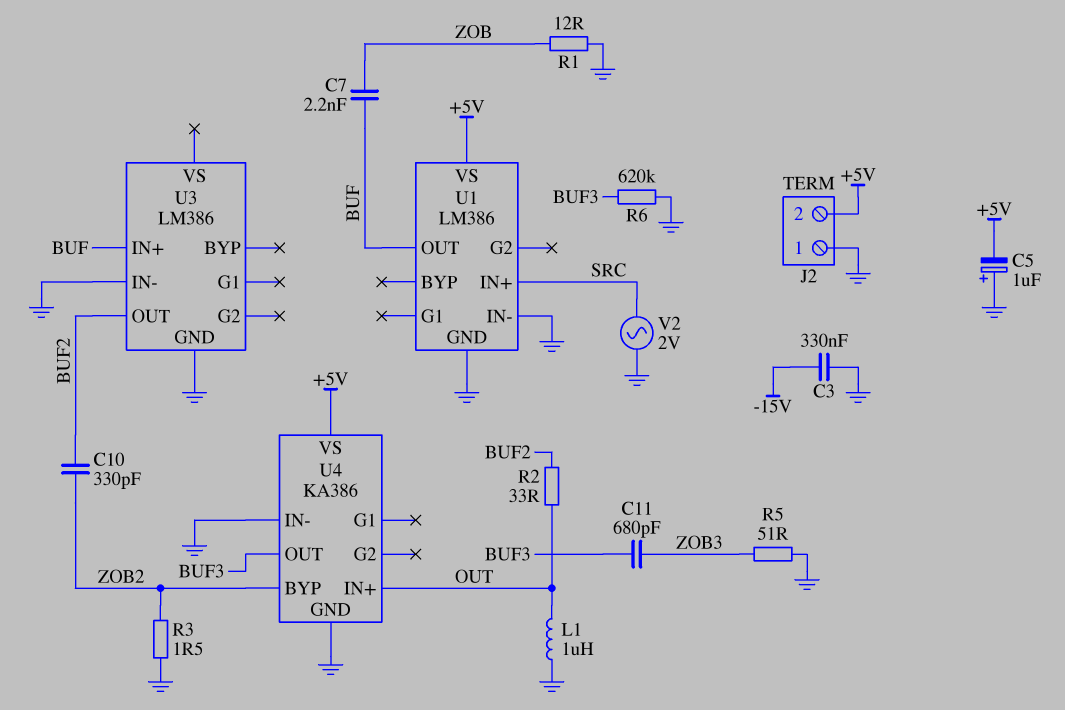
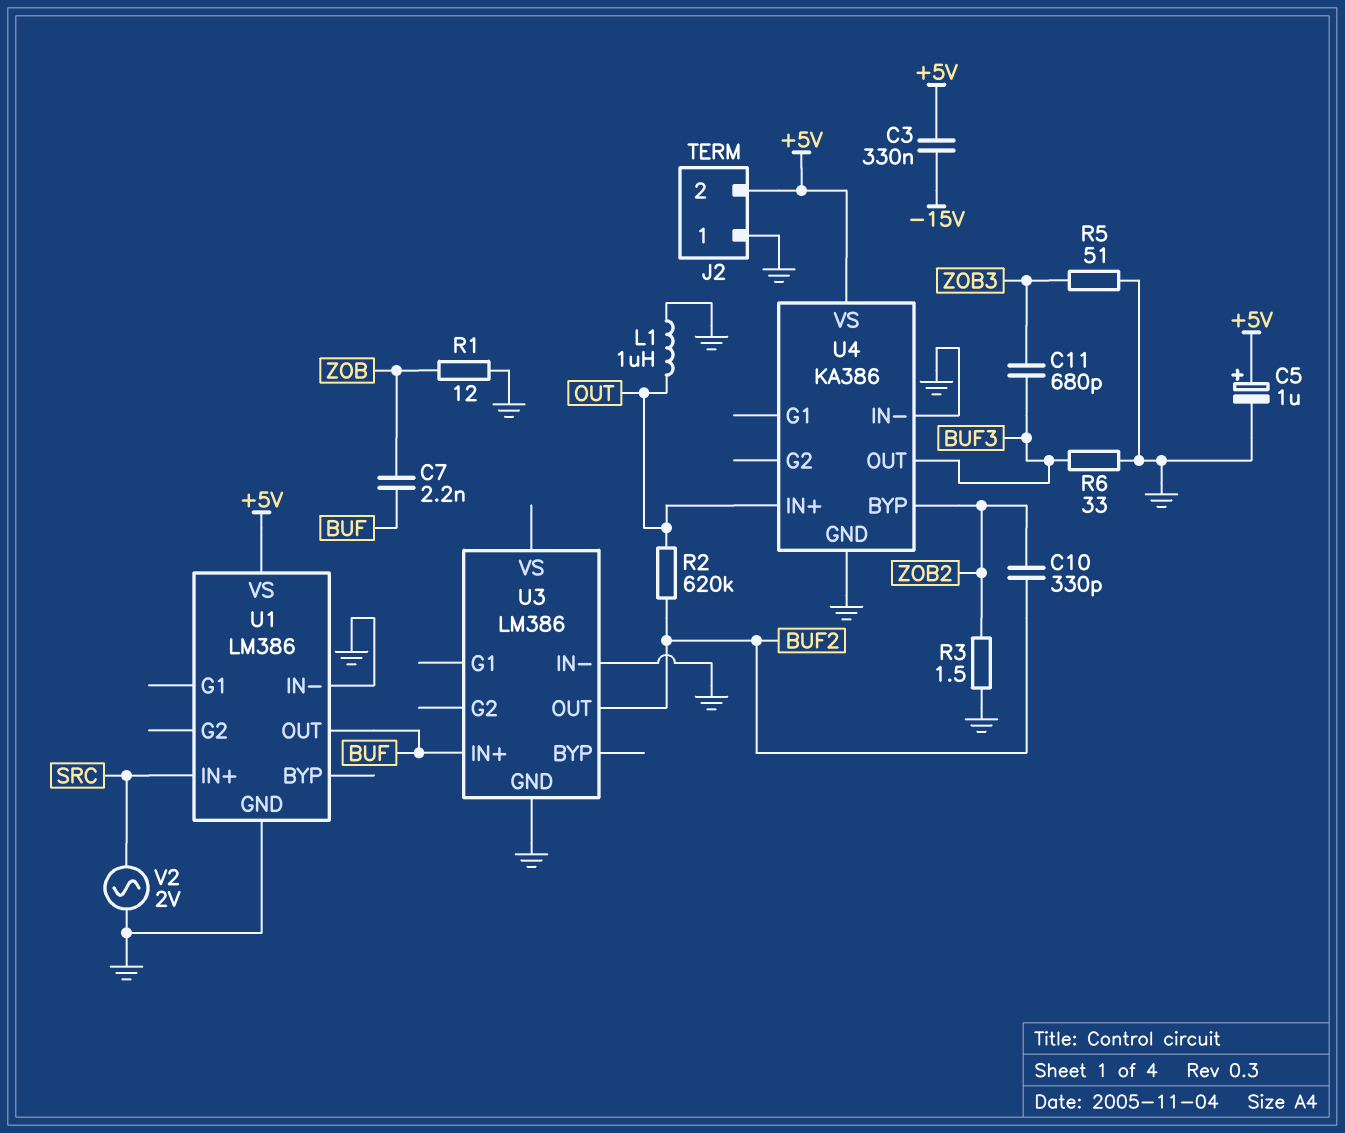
C3: 330nF (-15V, GND) -> 330nF (+5V, -15V)
C5: 1uF (plus GND, minus +5V) -> 1uF (plus +5V, minus GND)
R2: 33 (BUF2, OUT) -> 620k (BUF2, OUT)
R6: 620k (BUF3, GND) -> 33 (BUF3, GND)

